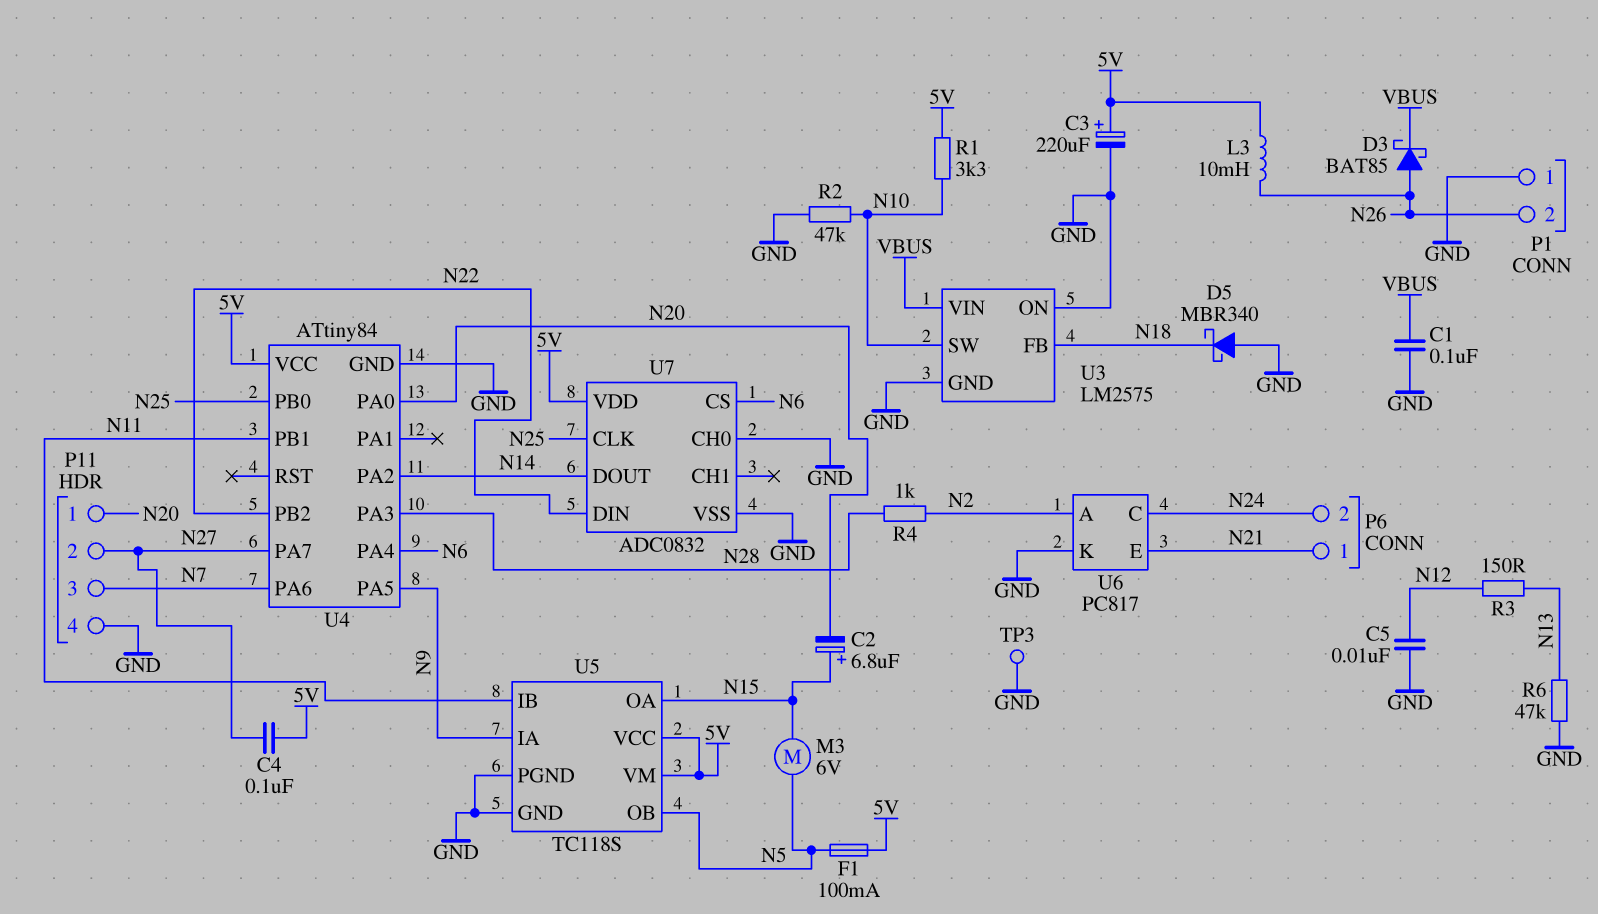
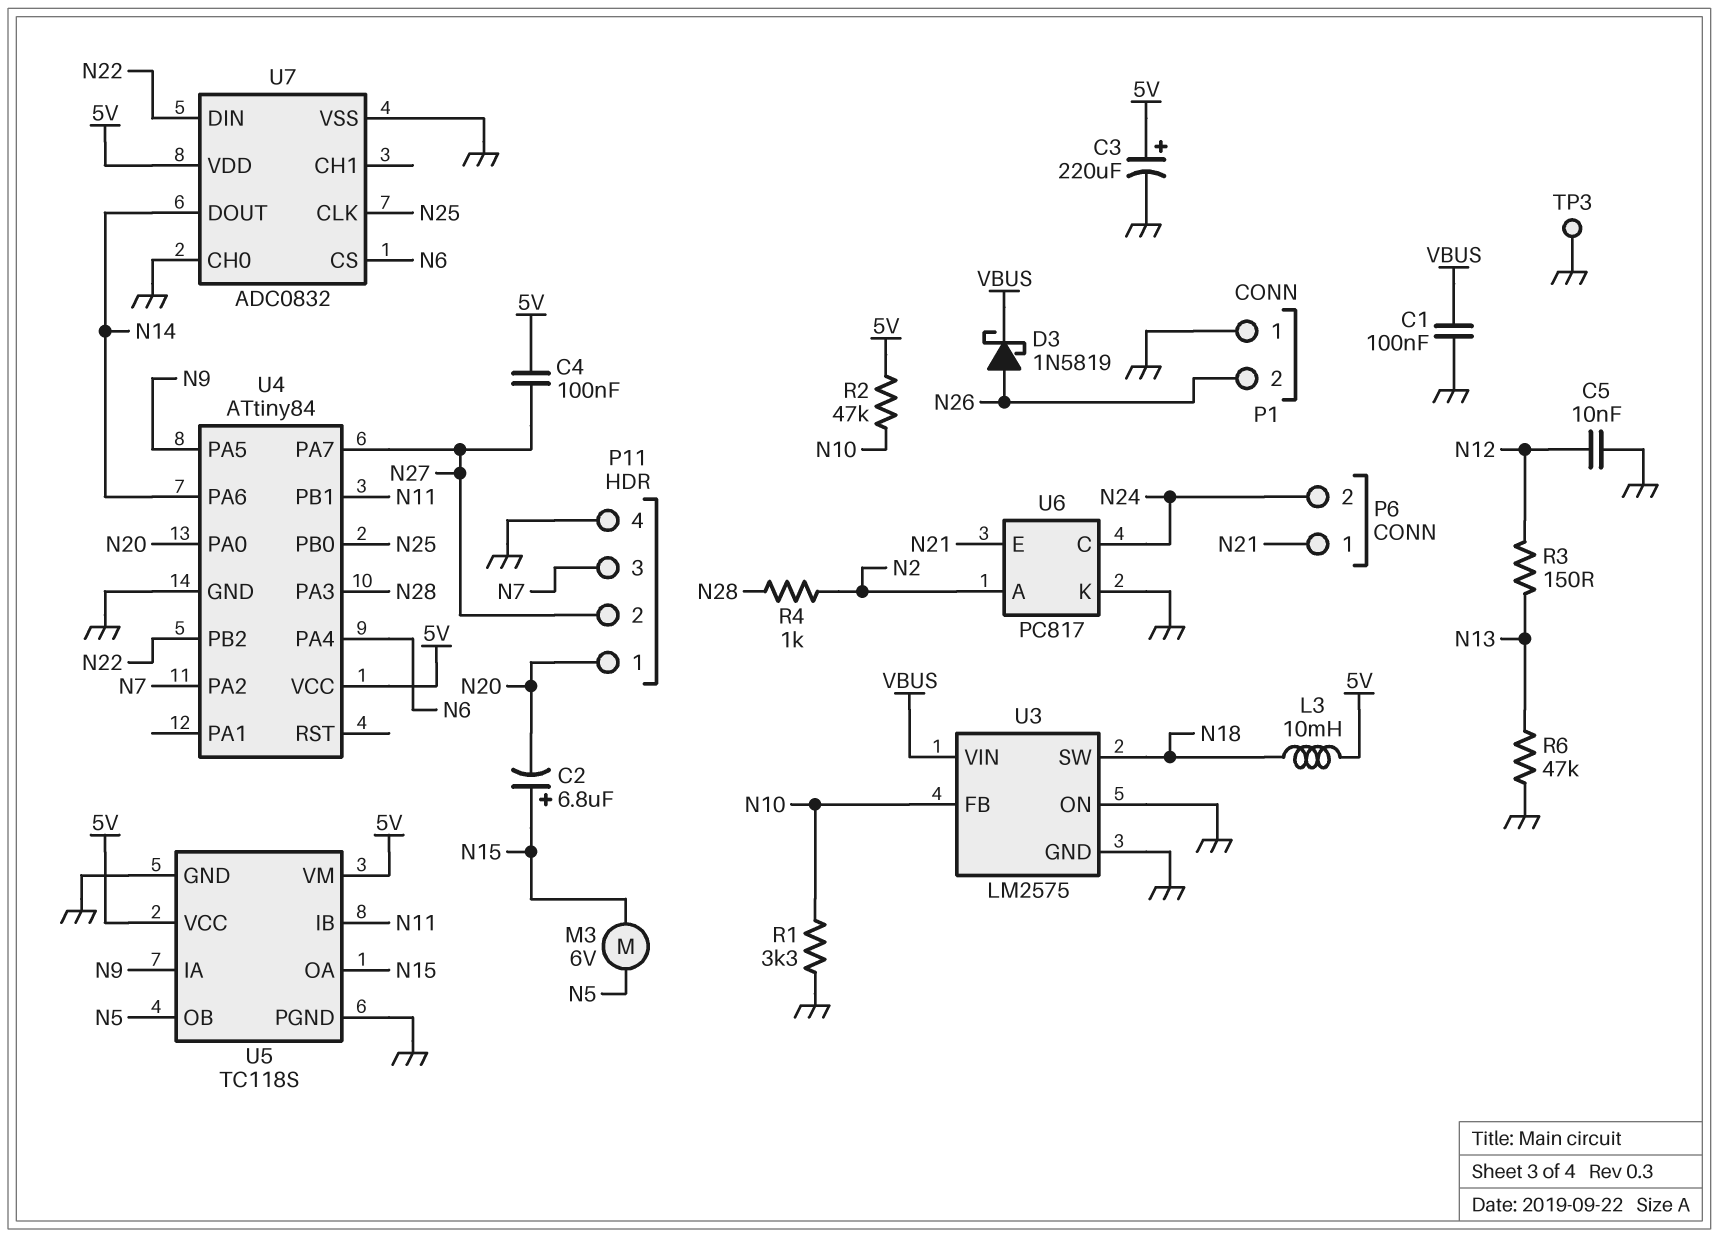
D3: schottky BAT85 (A N26, K VBUS) -> schottky 1N5819 (A N26, K VBUS)
D5: schottky MBR340 (A GND, K N18) -> none
F1: 100mA (5V, N5) -> none
L3: 10mH (5V, N26) -> 10mH (5V, N18)
R1: 3.3k (5V, N10) -> 3.3k (GND, N10)
R2: 47k (GND, N10) -> 47k (5V, N10)
U3 pin FB: N18 -> N10
U3 pin SW: N10 -> N18
U4 pin PA2: N14 -> N7
U4 pin PA6: N7 -> N14

